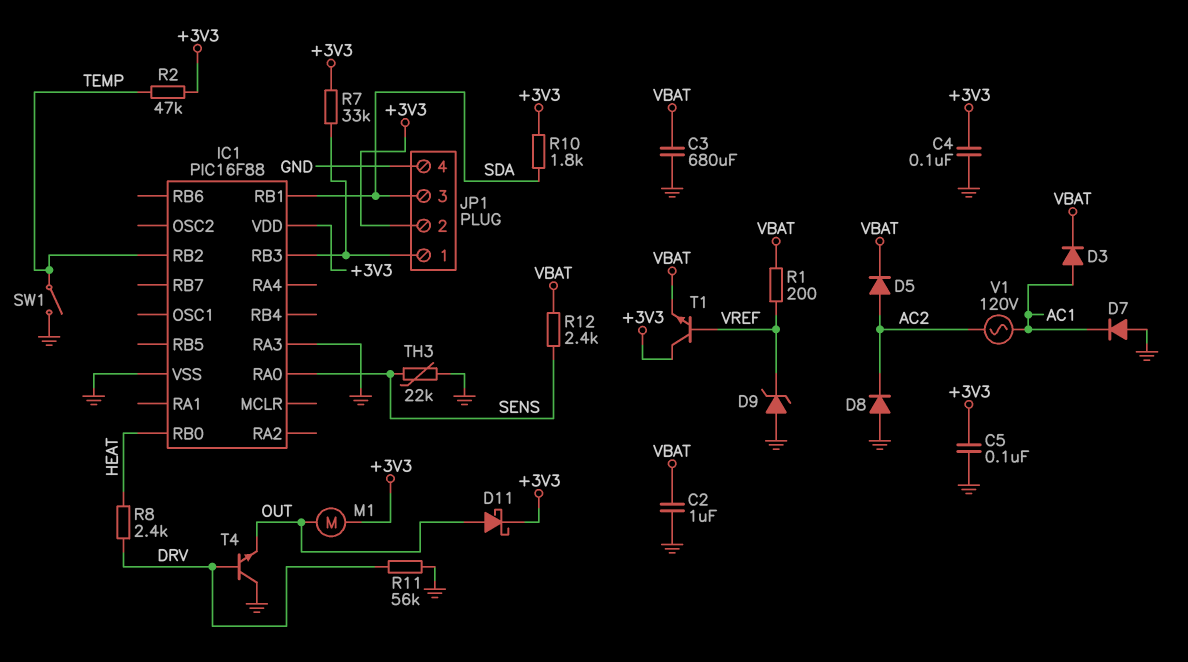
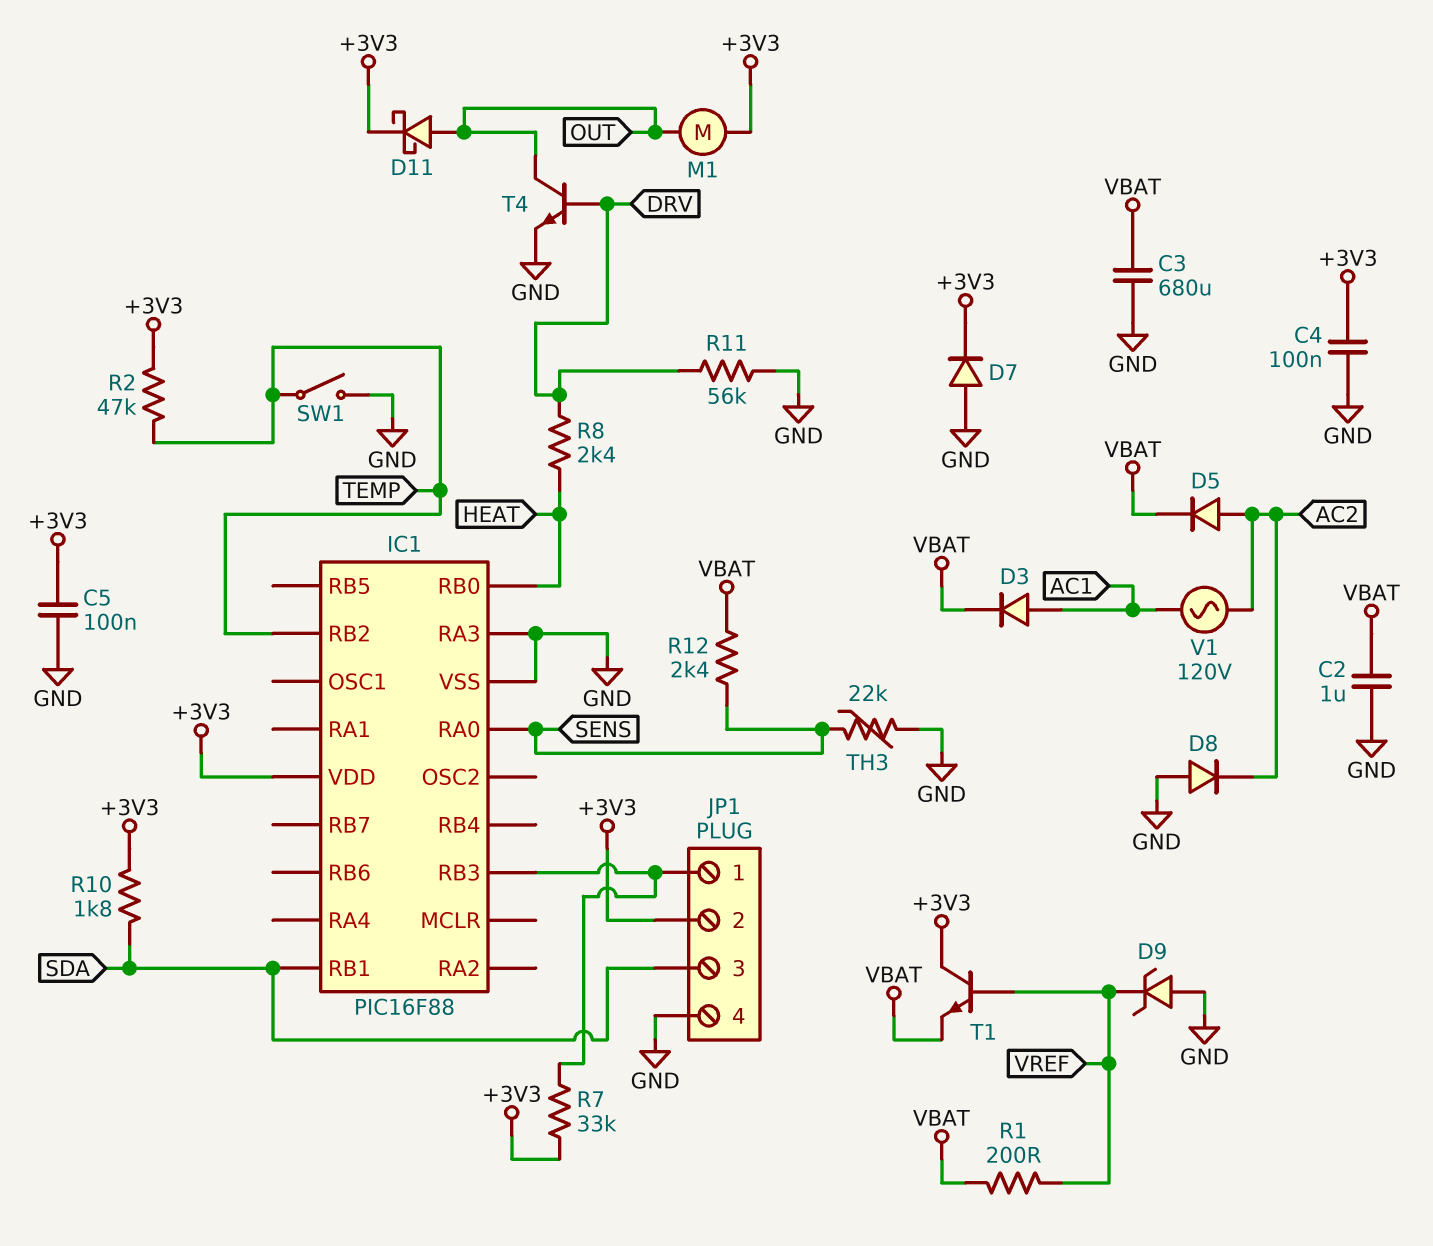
D7: diode (A GND, K AC1) -> diode (A GND, K +3V3)
T4: NPN (B DRV, C GND, E OUT) -> NPN (B DRV, C OUT, E GND)

